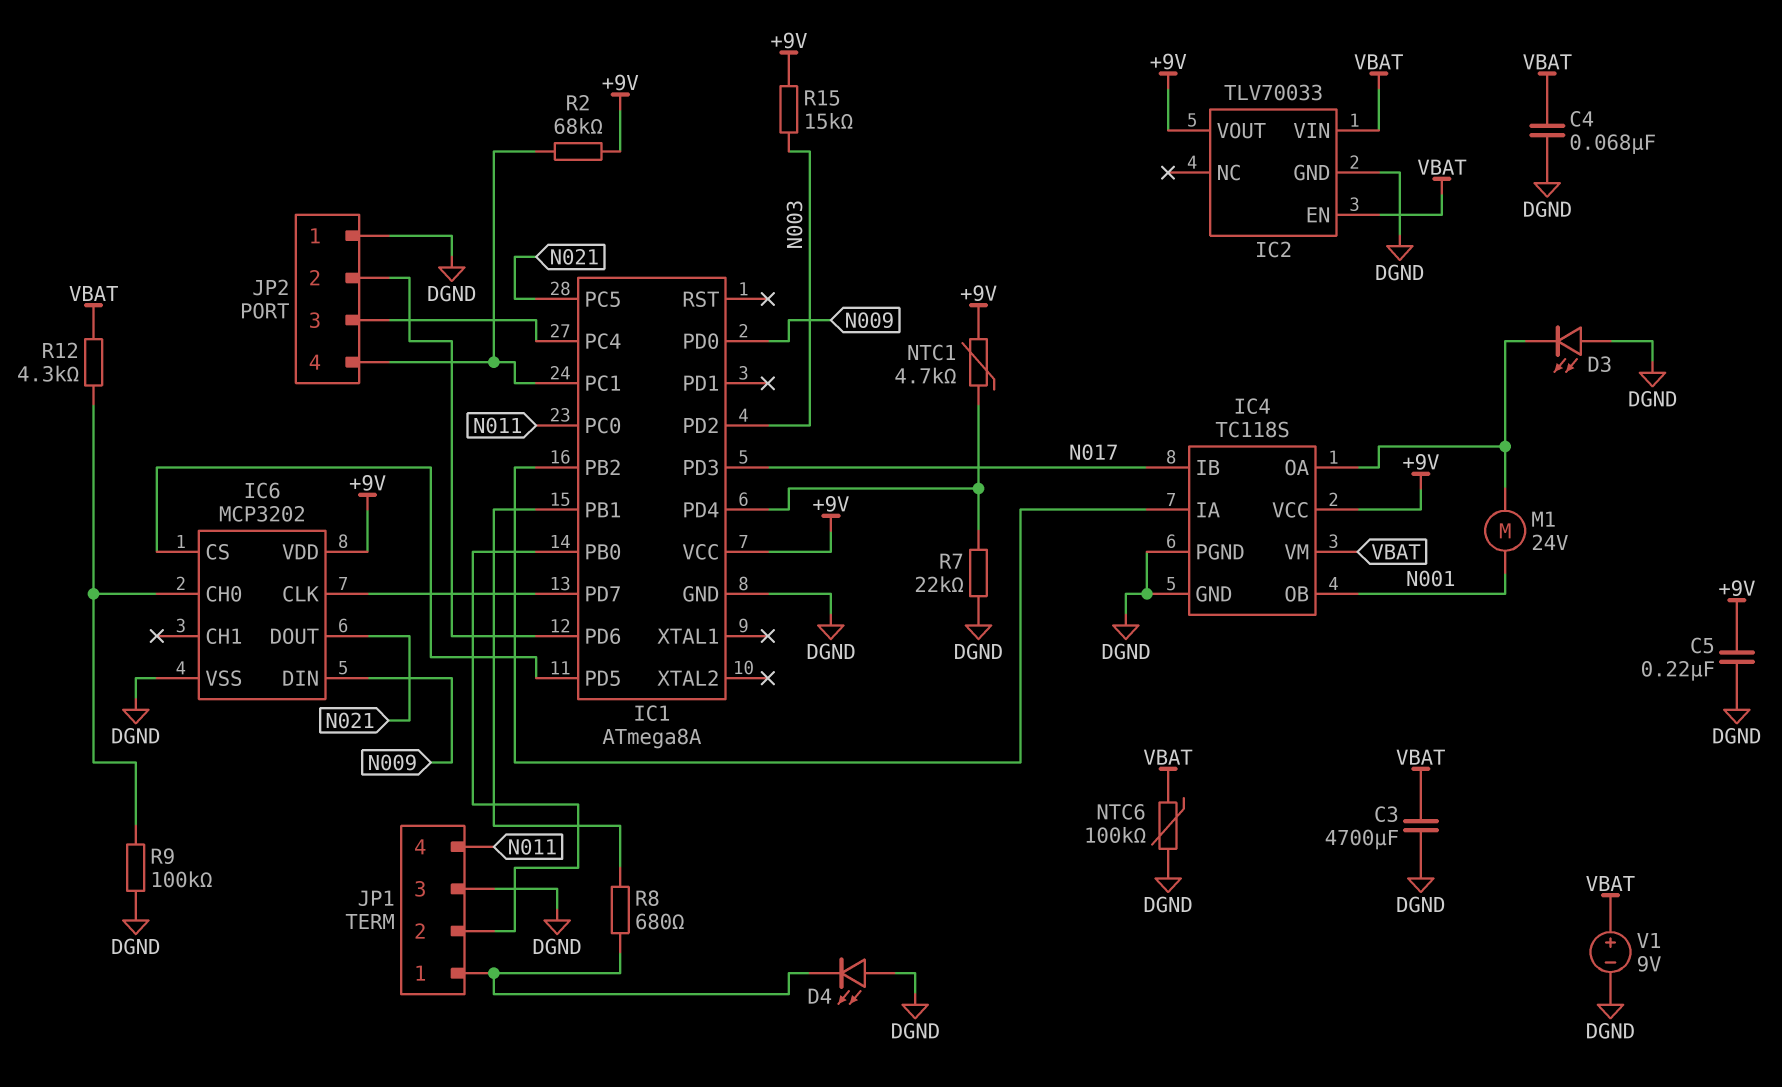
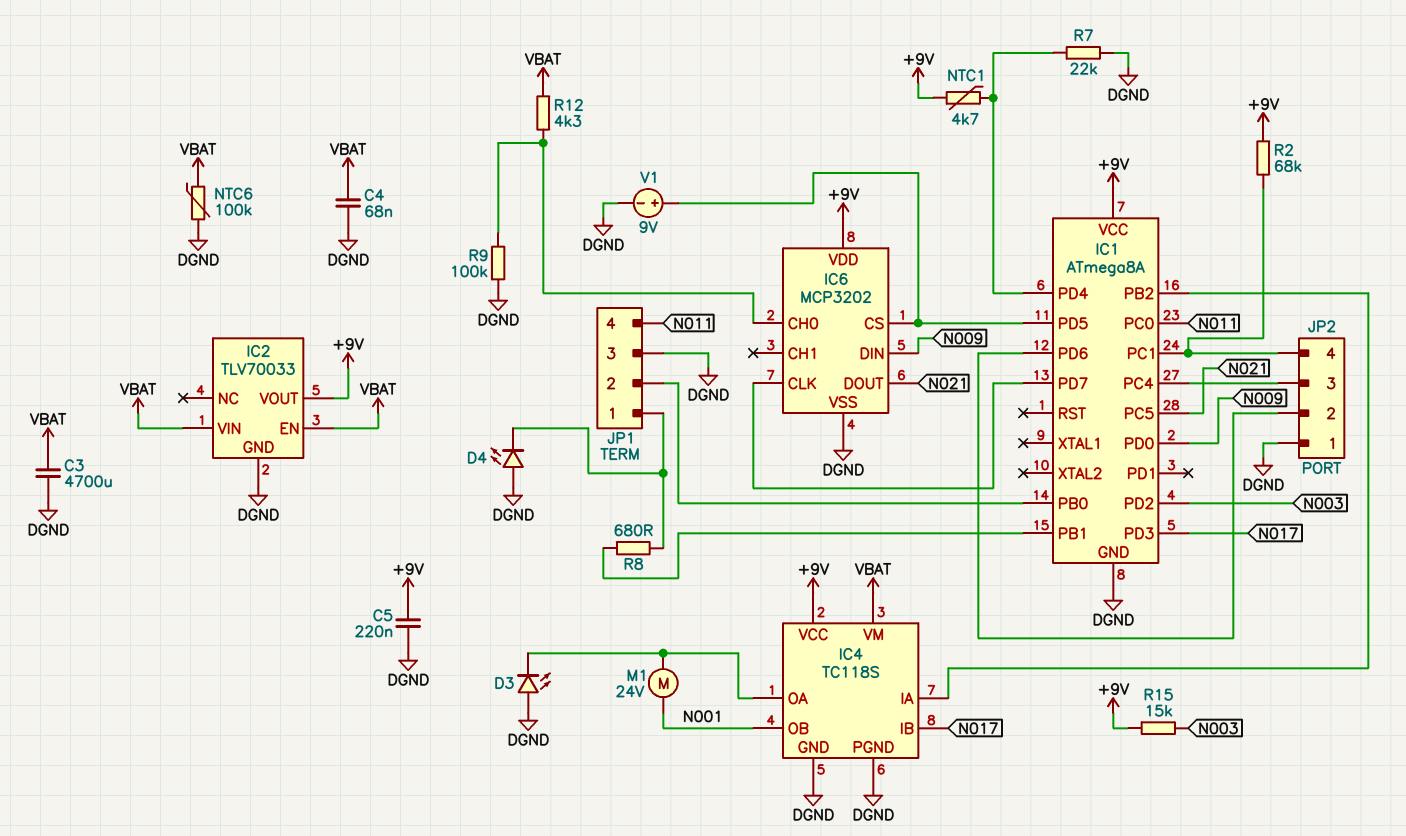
V1: 9V (plus VBAT, minus DGND) -> 9V (plus IC1/PD5, minus DGND)

